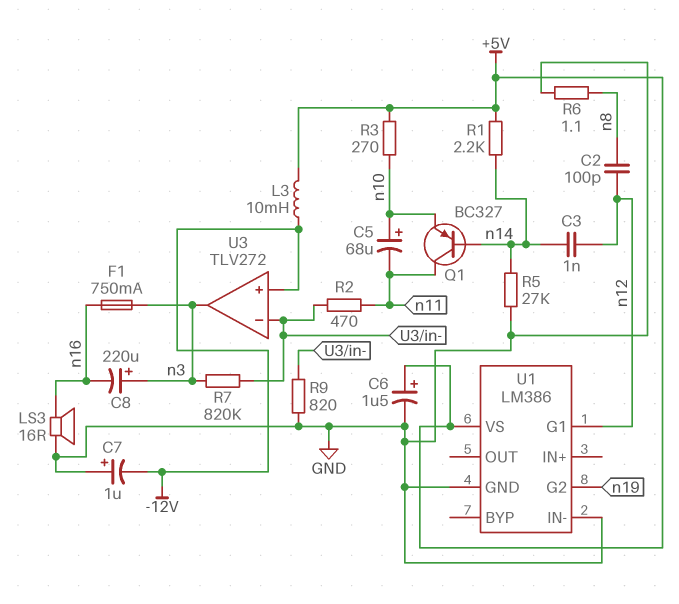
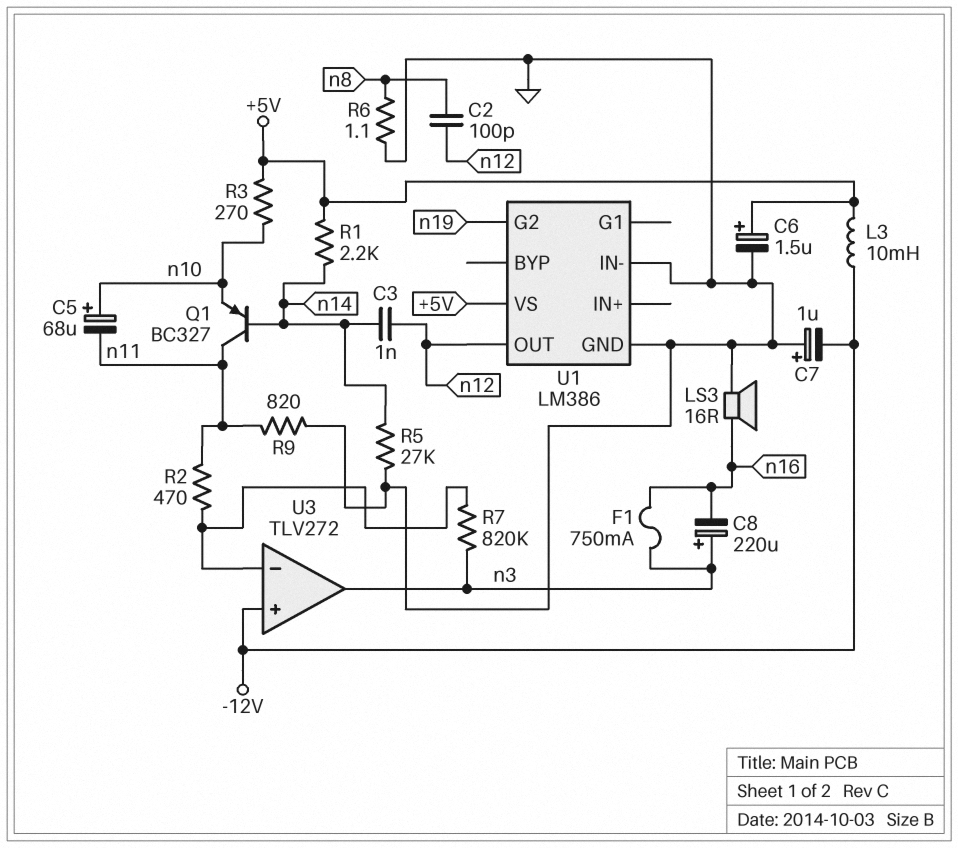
R9: 820 (GND, U3/in-) -> 820 (GND, n11)
U1 pin G1: n12 -> none
U1 pin OUT: none -> n12

